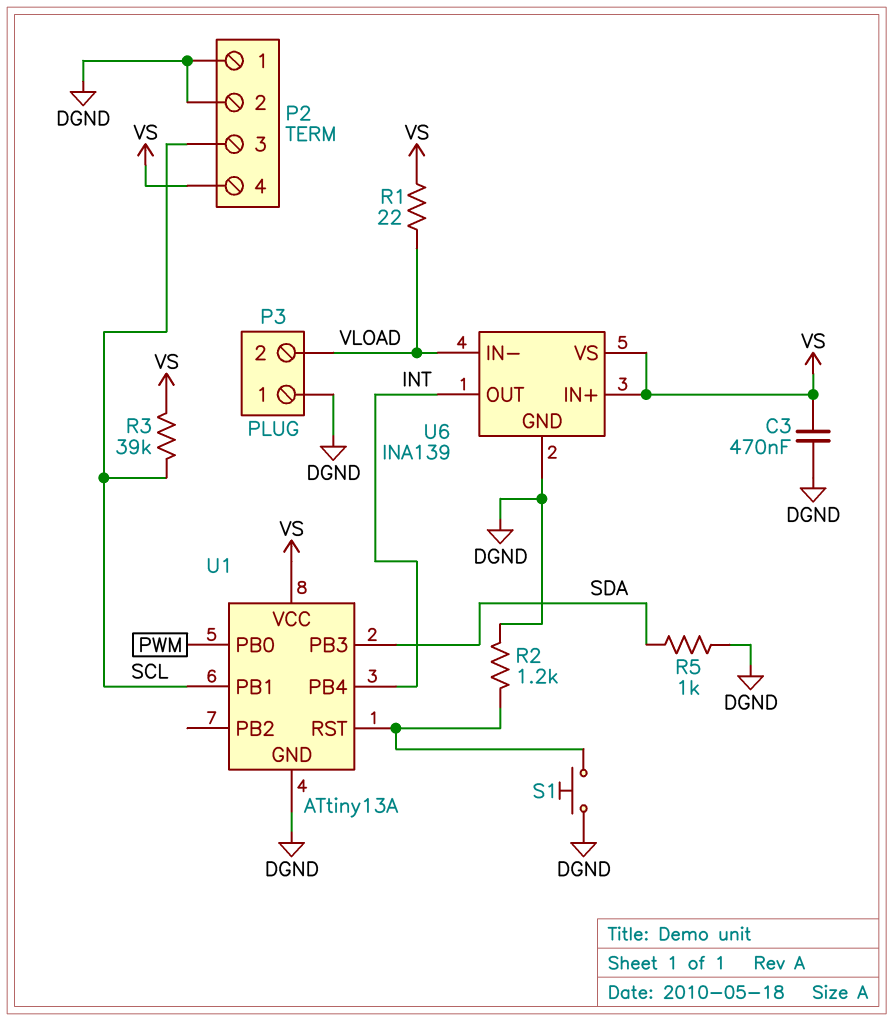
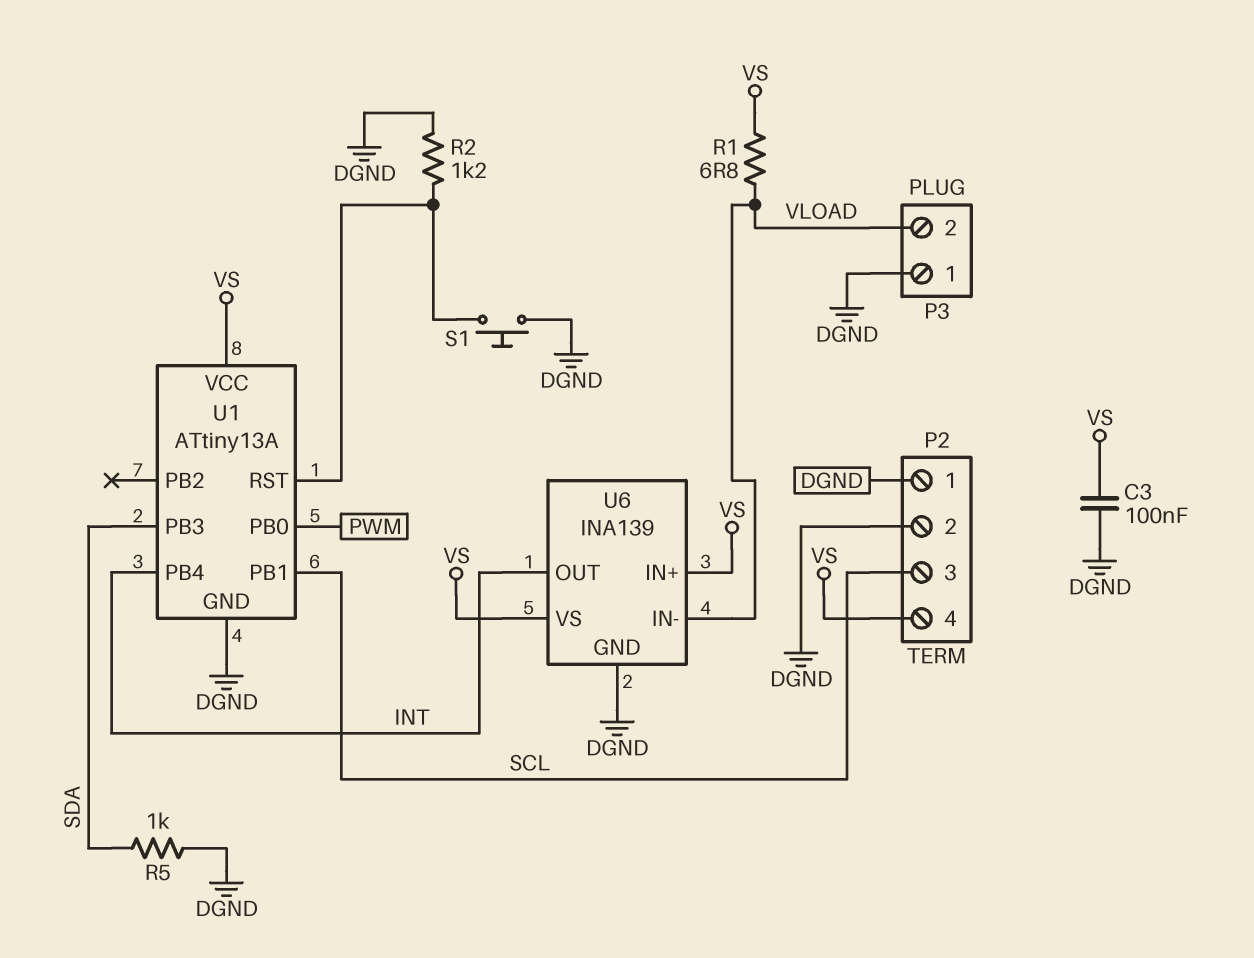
C3: 470nF (DGND, VS) -> 100nF (DGND, VS)
R1: 22 (VLOAD, VS) -> 6.8 (VLOAD, VS)
R3: 39k (SCL, VS) -> none

